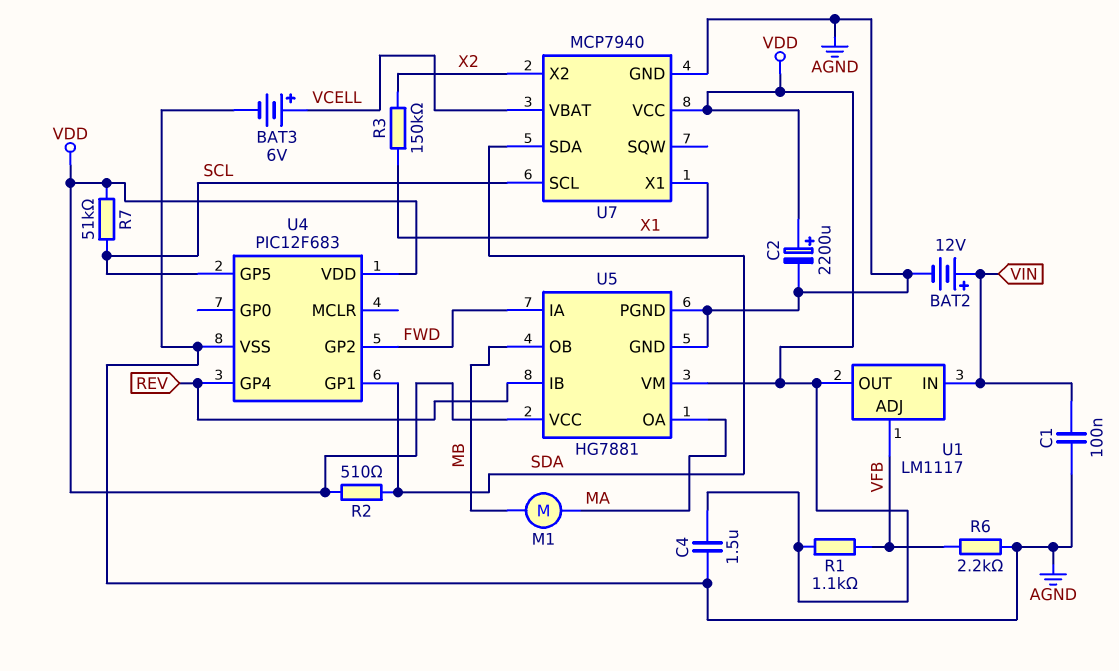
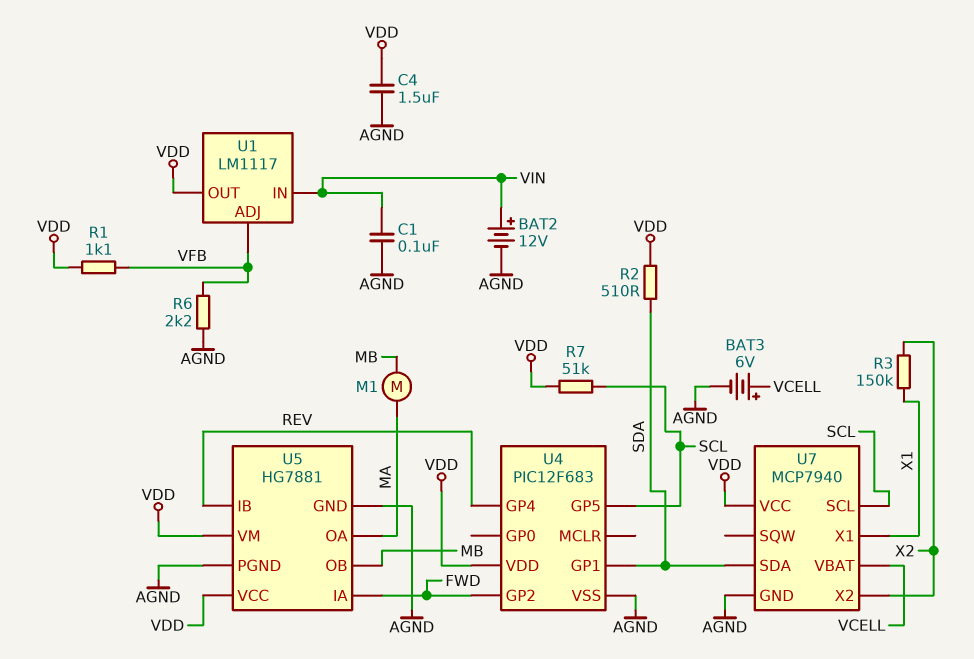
C2: 2200uF (plus VDD, minus AGND) -> none

